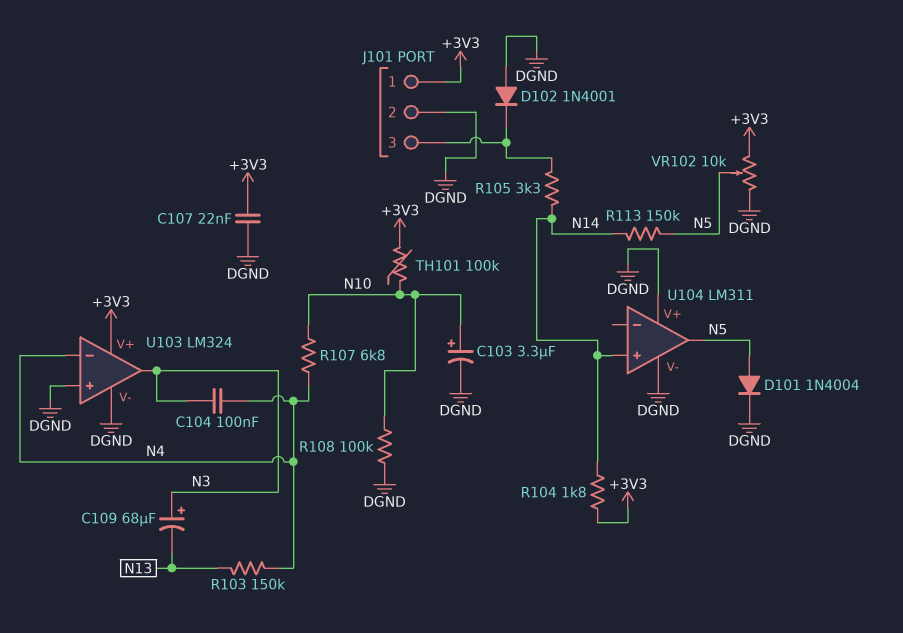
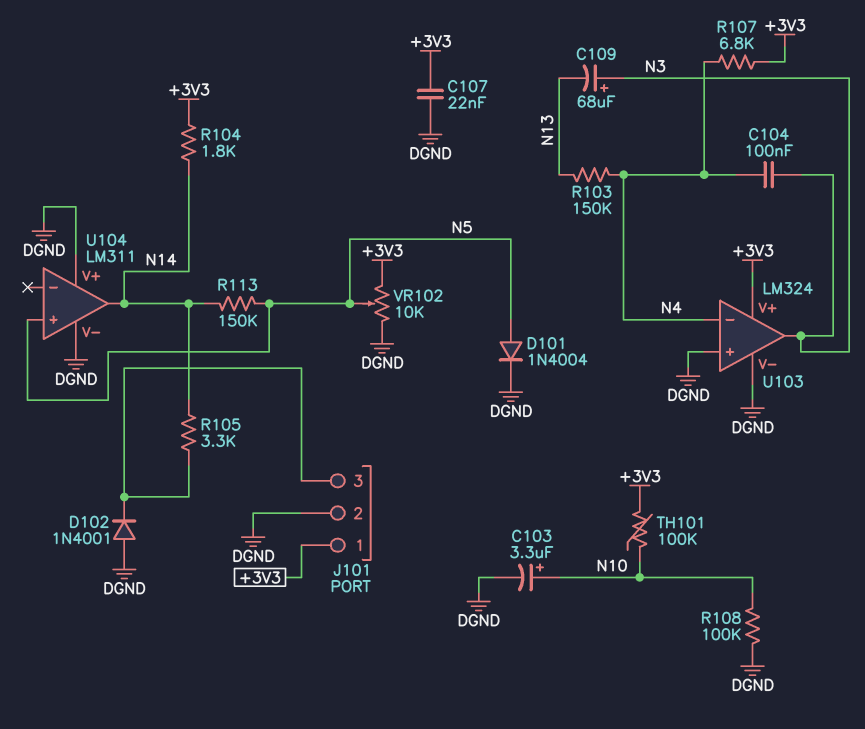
R107: 6.8k (N4, N10) -> 6.8k (+3V3, N4)
U104 pin in+: N14 -> N5
U104 pin out: N5 -> N14

